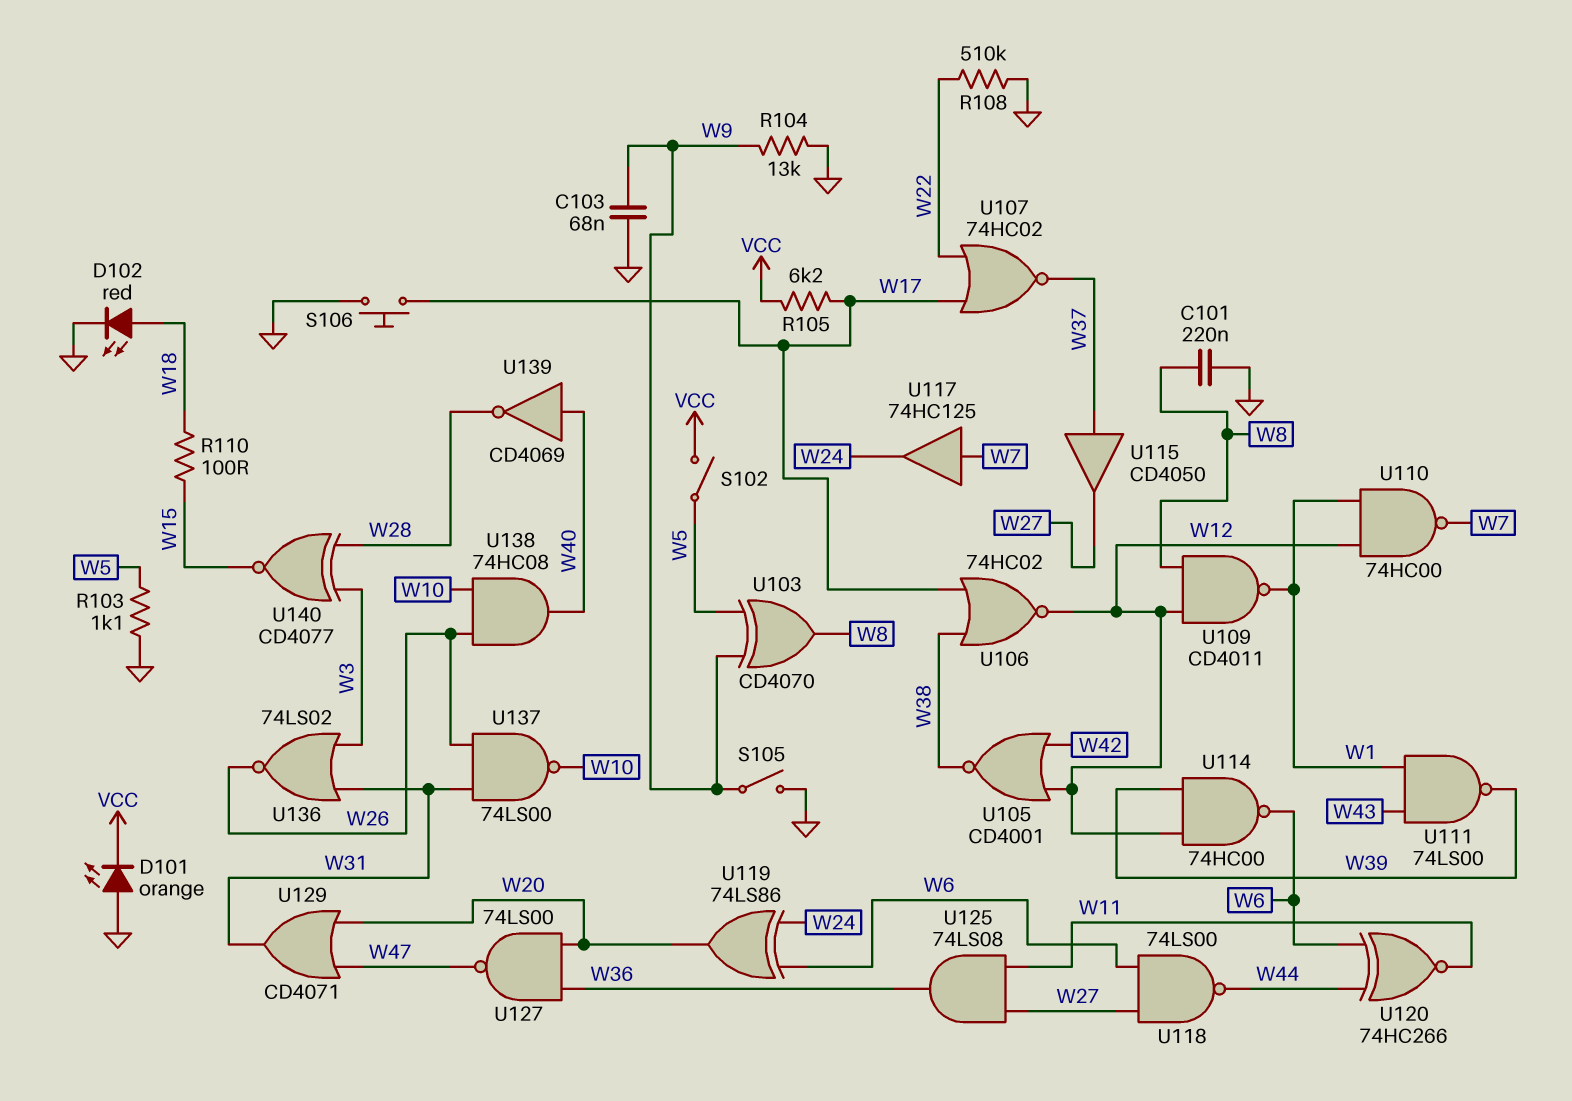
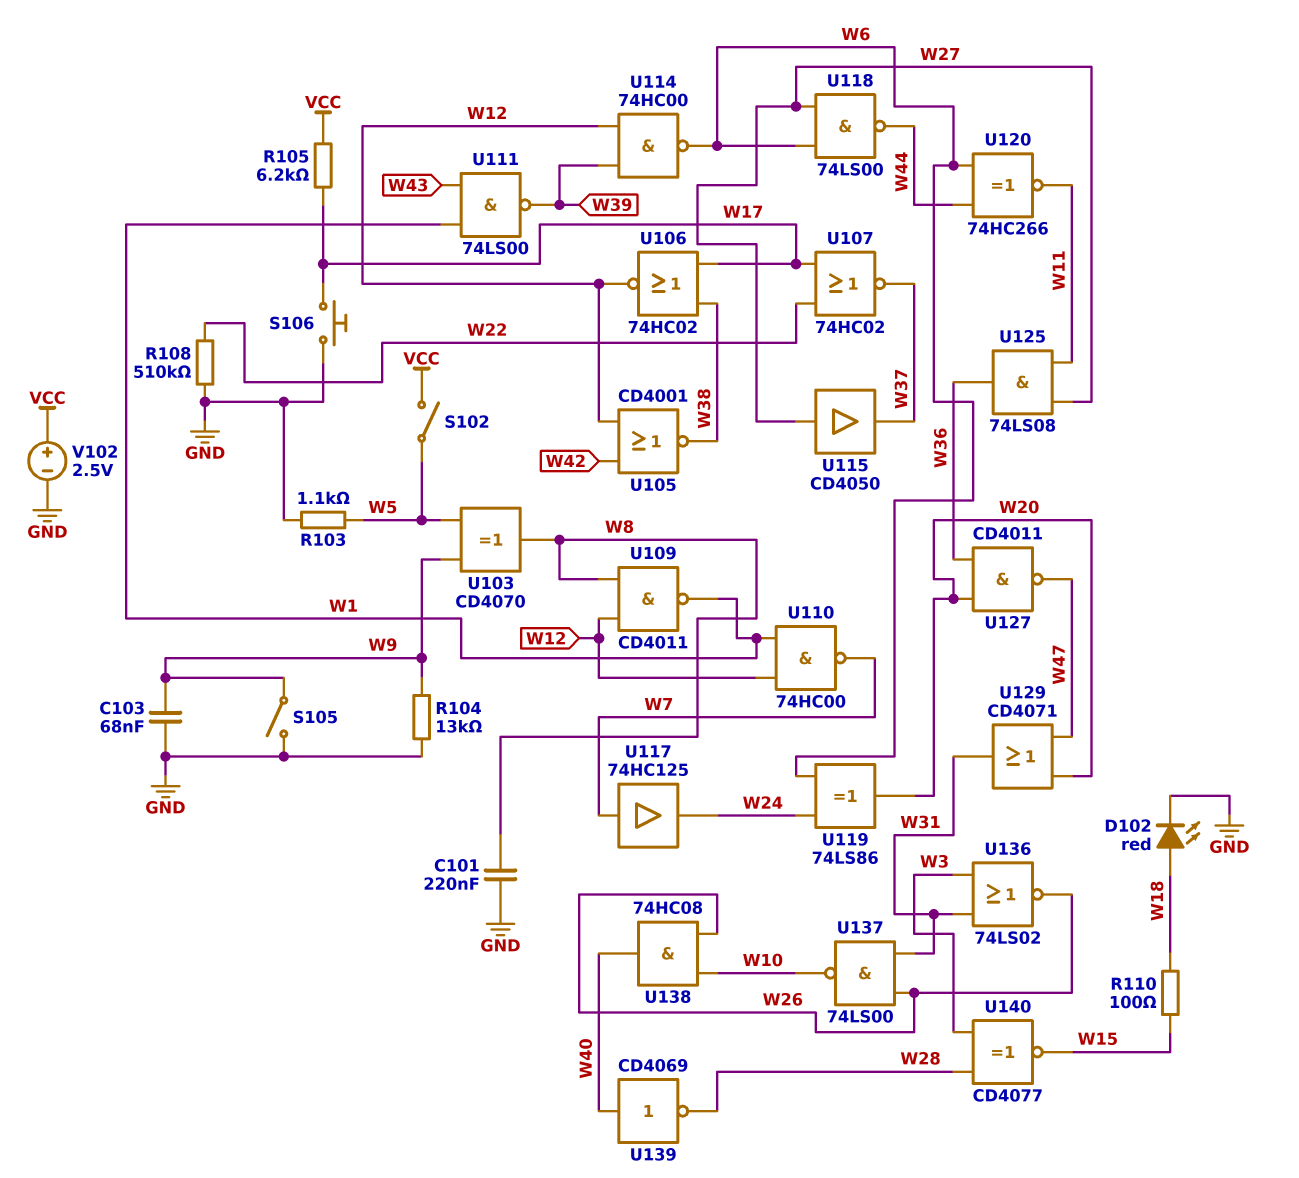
D101: LED orange (A GND, K VCC) -> none
U115: buffer CD4050 (in W37, out W27) -> buffer CD4050 (in W27, out W37)
U127: NAND 74LS00 (in W20, in W36, out W47) -> NAND CD4011 (in W20, in W36, out W47)
V102: none -> 2.5V (plus VCC, minus GND)

